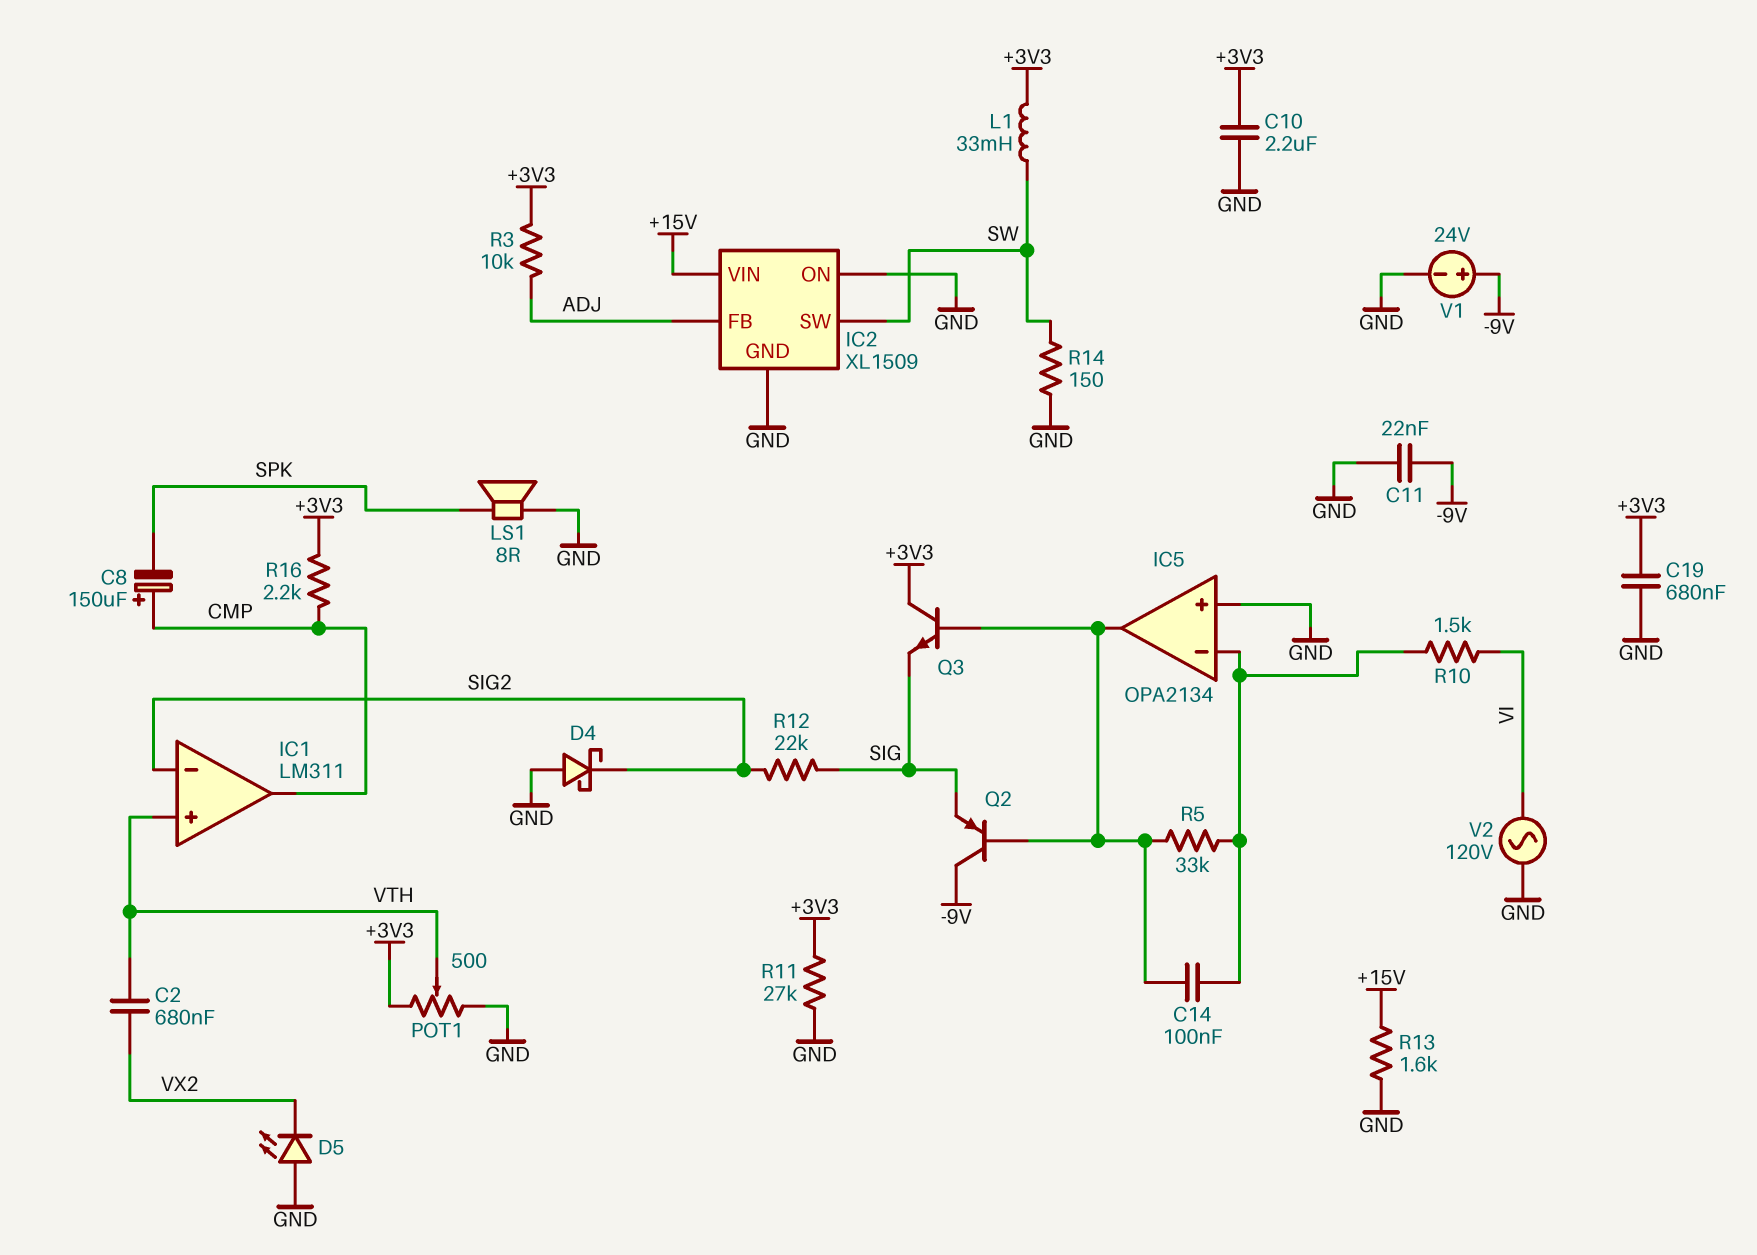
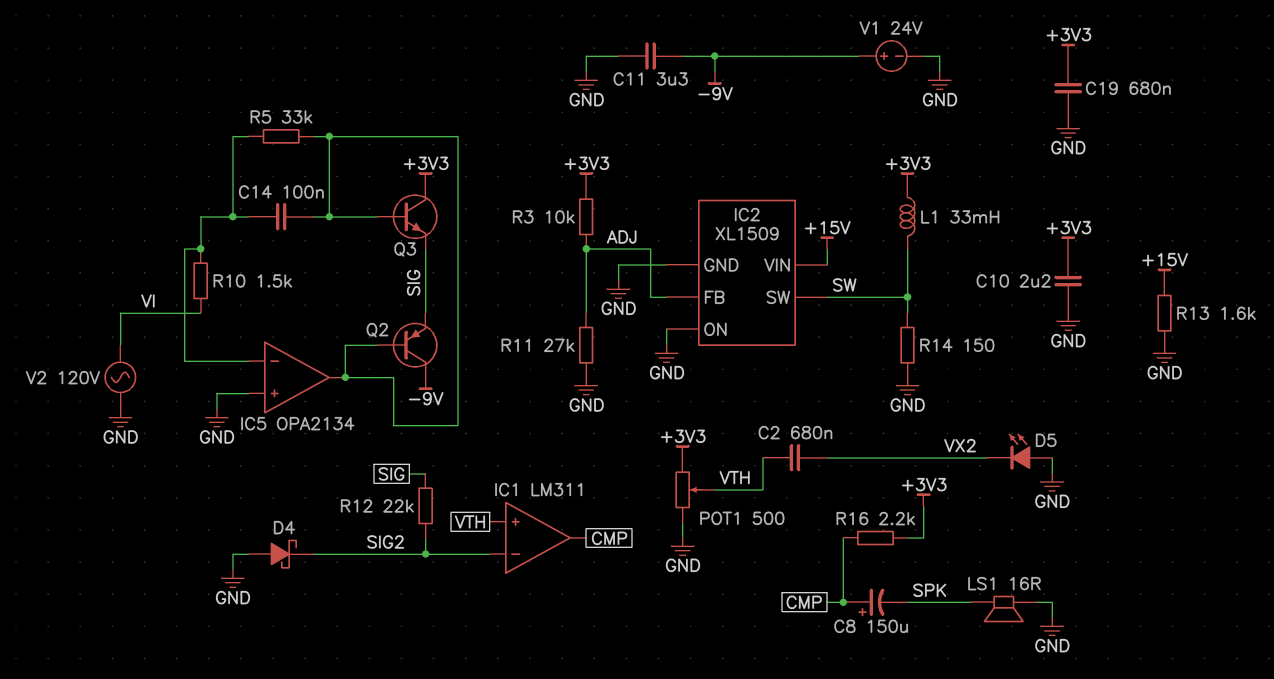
C11: 22nF (-9V, GND) -> 3.3uF (-9V, GND)
LS1: speaker 8R (GND, SPK) -> speaker 16R (GND, SPK)
R11: 27k (+3V3, GND) -> 27k (ADJ, GND)

